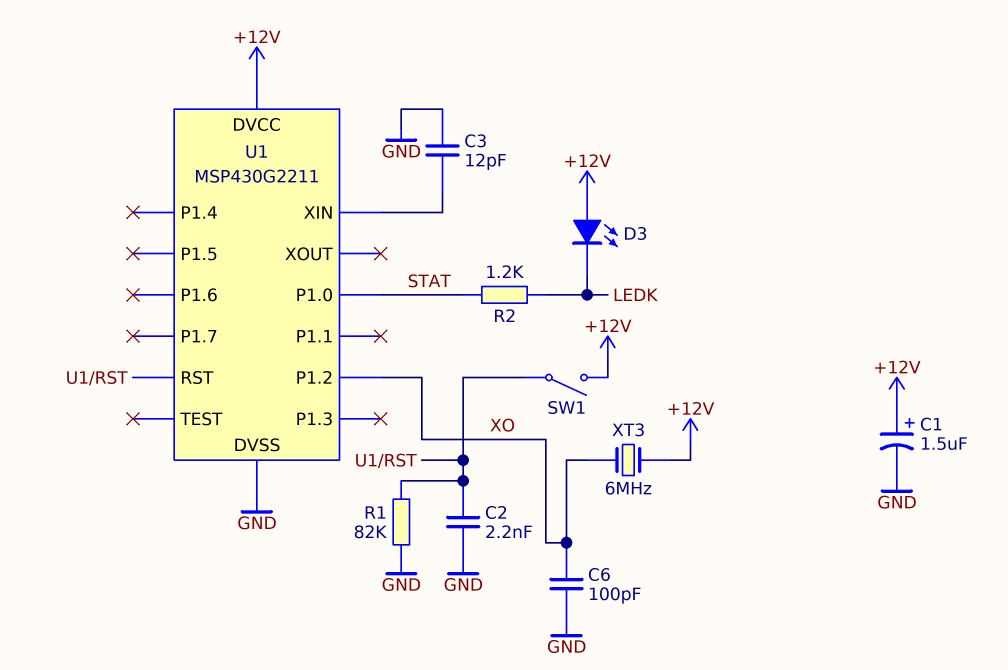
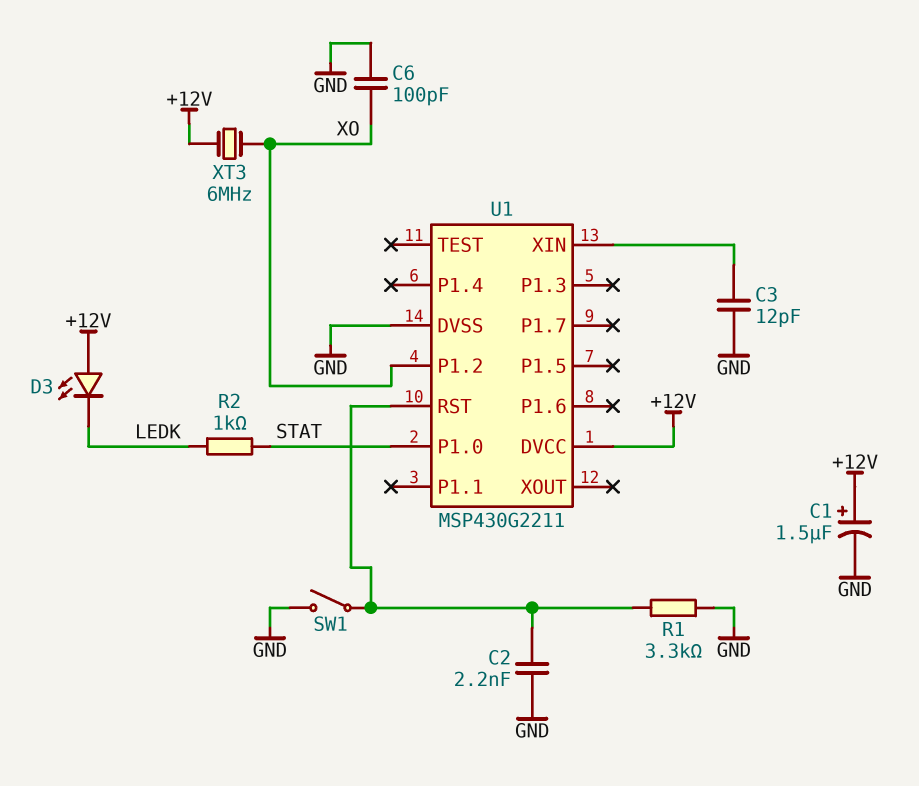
R1: 82k (GND, U1/RST) -> 3.3k (GND, U1/RST)
R2: 1.2k (LEDK, STAT) -> 1k (LEDK, STAT)
SW1: switch (+12V, U1/RST) -> switch (GND, U1/RST)

